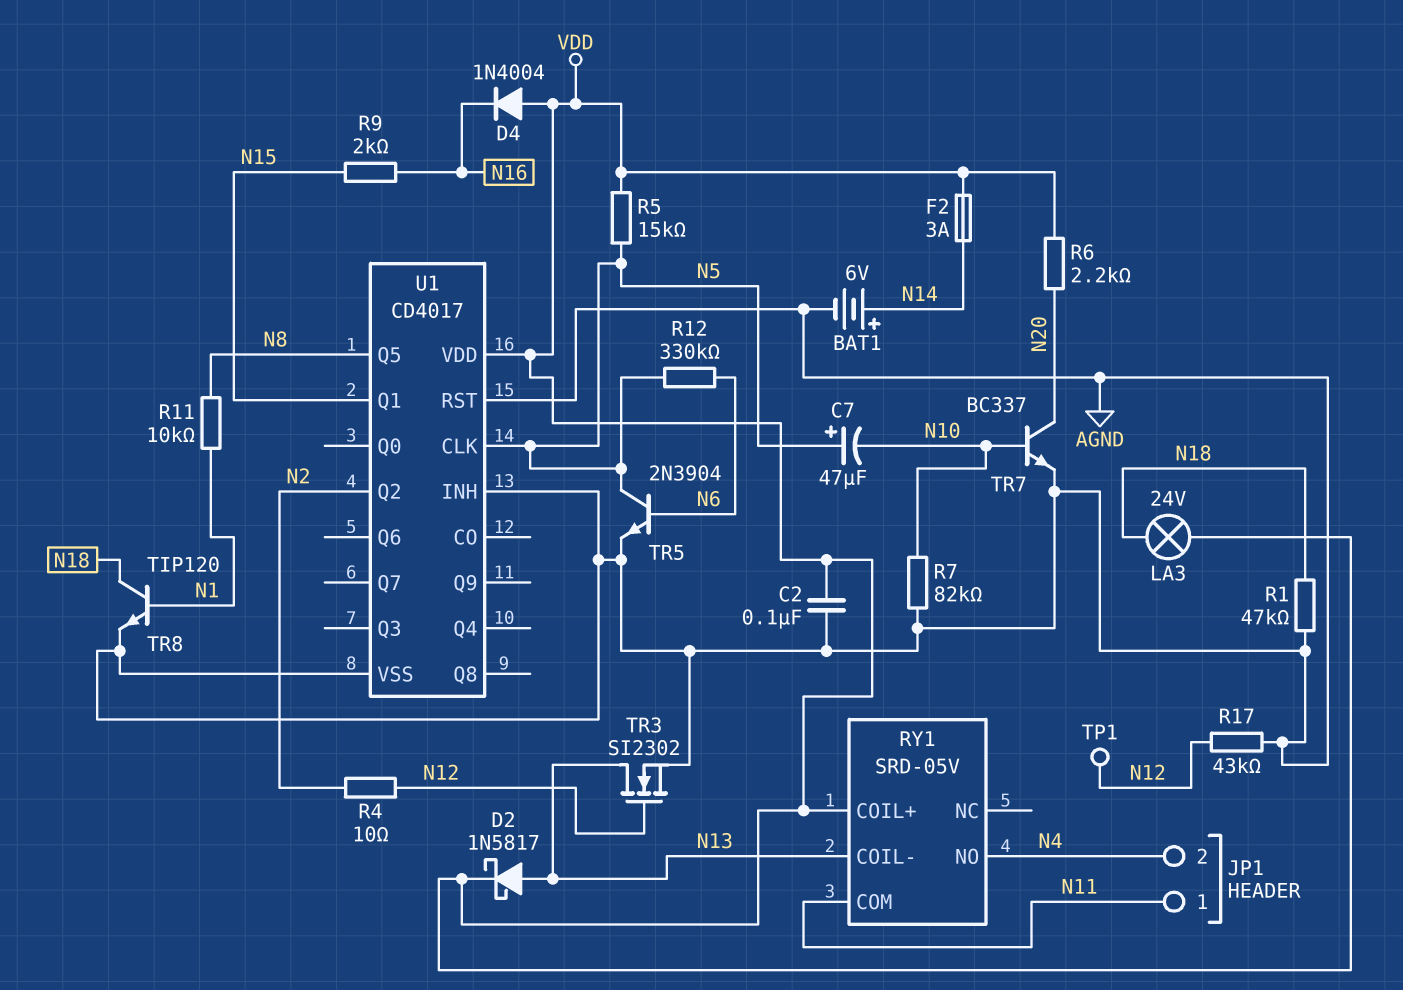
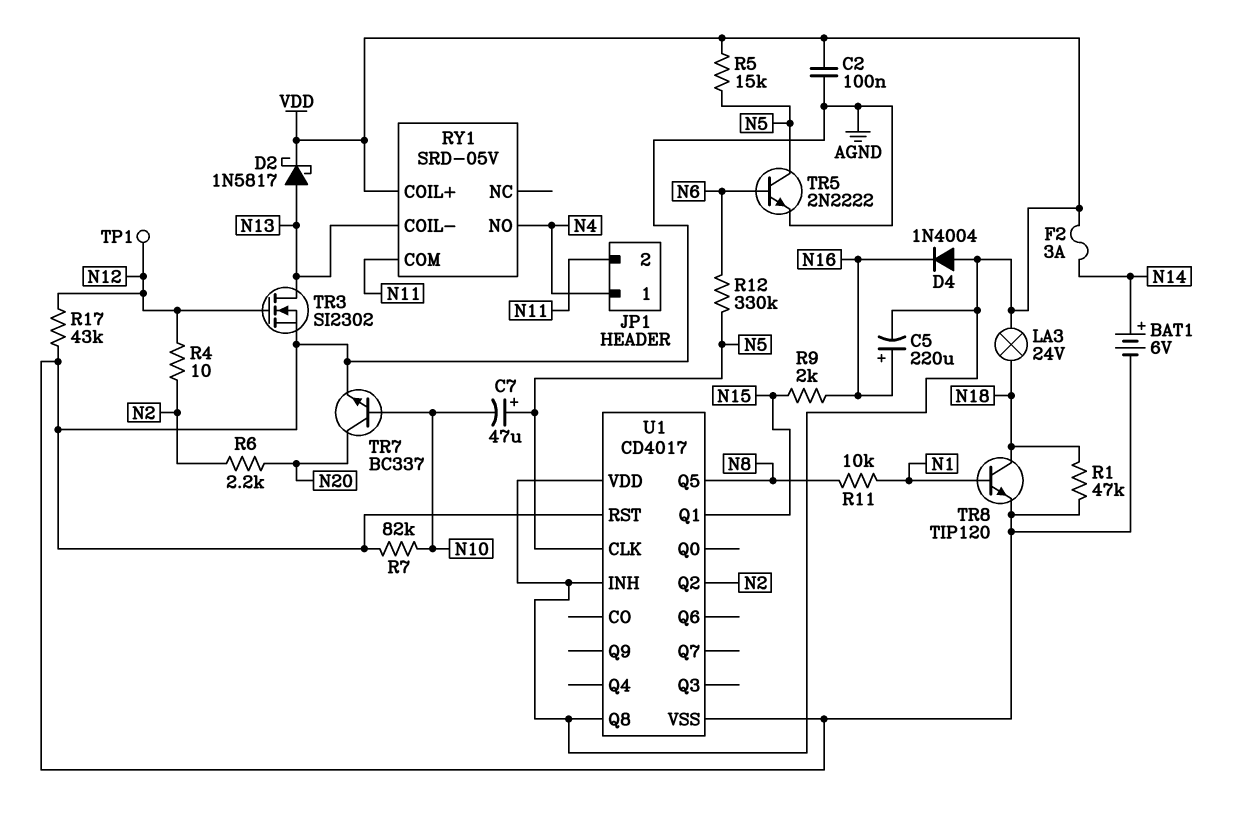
C5: none -> 220uF (plus N16, minus VDD)
JP1 pin 1: N11 -> N4
JP1 pin 2: N4 -> N11
R6: 2.2k (N20, VDD) -> 2.2k (N2, N20)
TR5: NPN 2N3904 (B N6, C N5, E AGND) -> NPN 2N2222 (B N6, C N5, E AGND)
U1 pin INH: AGND -> VDD
U1 pin Q8: none -> VDD

